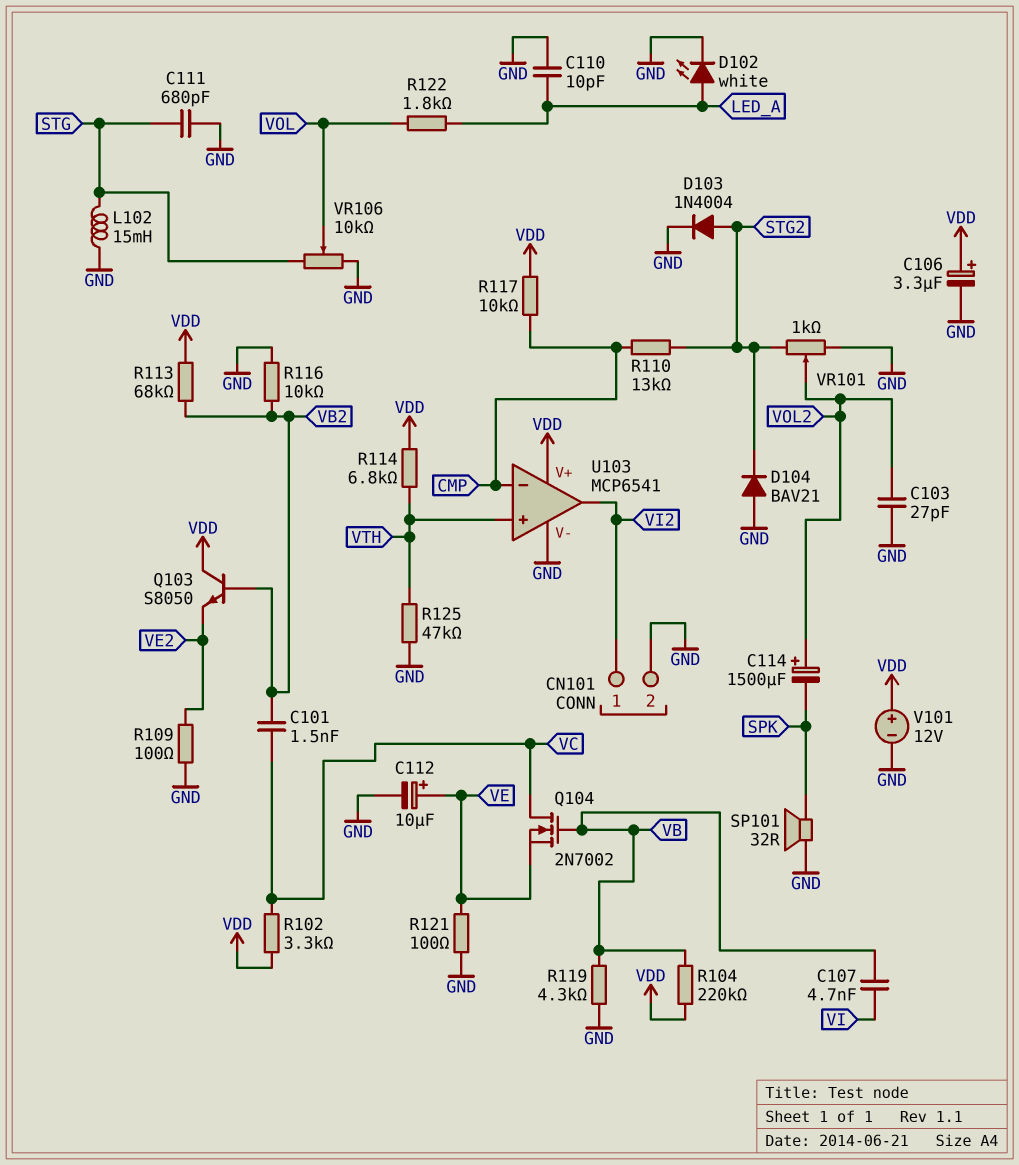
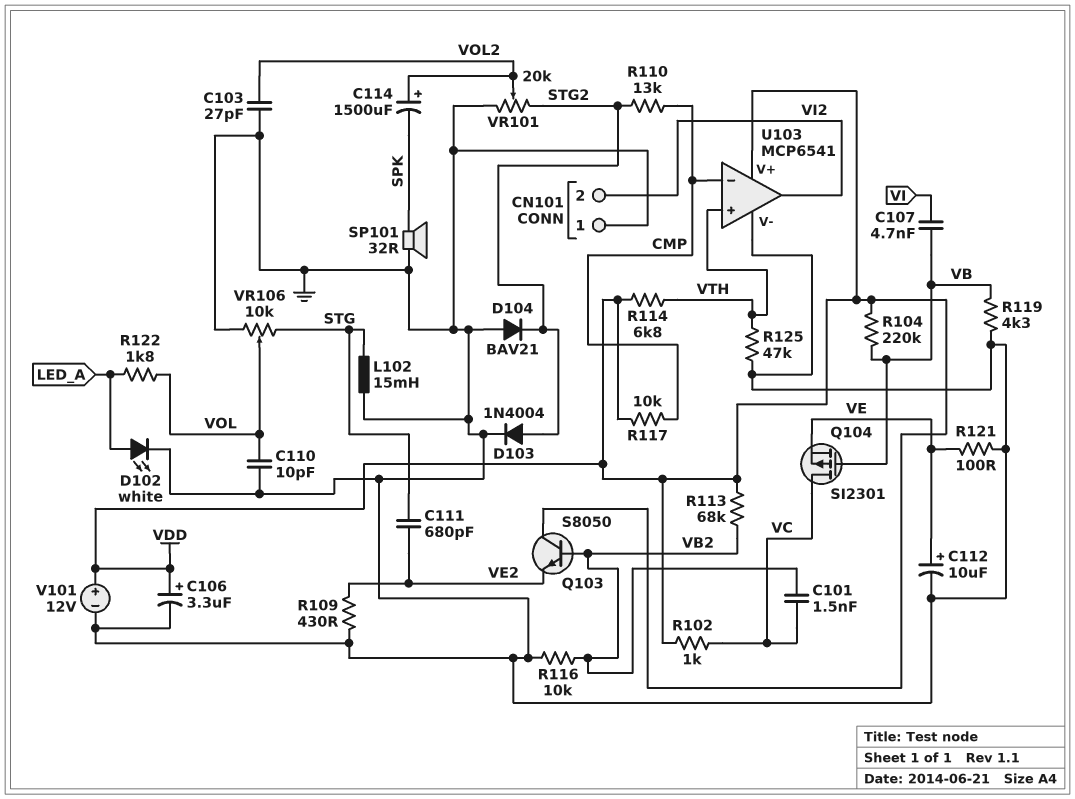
C110: 10pF (GND, LED_A) -> 10pF (GND, VOL)
C111: 680pF (GND, STG) -> 680pF (STG, VE2)
CN101 pin 1: VI2 -> GND
CN101 pin 2: GND -> VI2
Q104: NMOS 2N7002 (G VB, D VC, S VE) -> PMOS SI2301 (G VB, D VC, S VE)
R102: 3.3k (VC, VDD) -> 1k (VC, VDD)
R109: 100 (GND, VE2) -> 430 (GND, VE2)
VR101: 1k (GND, STG2, wiper VOL2) -> 20k (GND, STG2, wiper VOL2)

